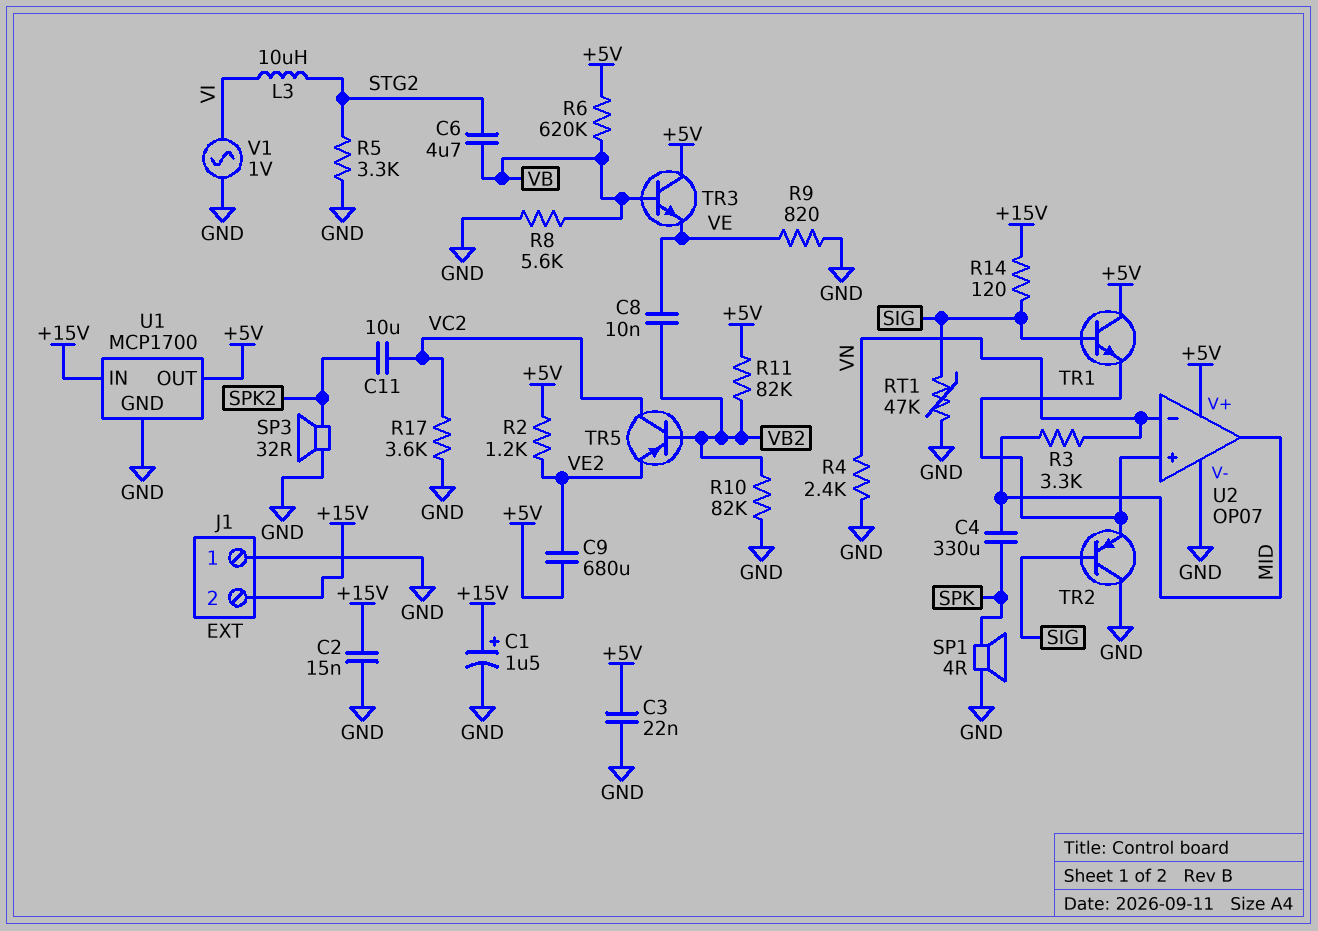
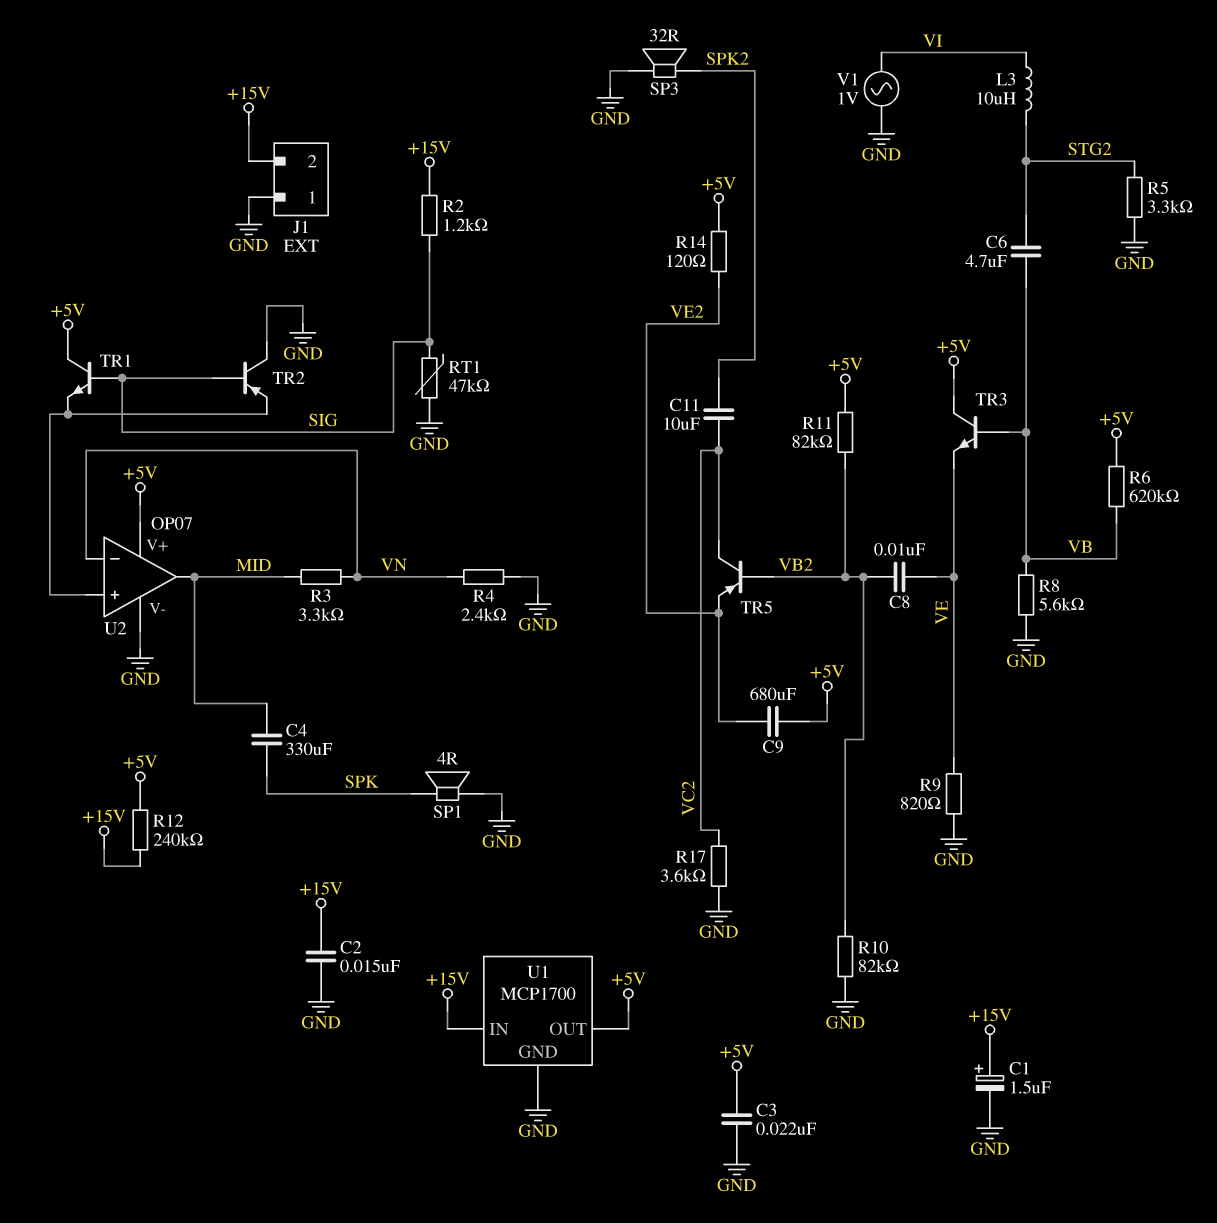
R2: 1.2k (+5V, VE2) -> 1.2k (+15V, SIG)
R12: none -> 240k (+5V, +15V)
R14: 120 (+15V, SIG) -> 120 (+5V, VE2)

